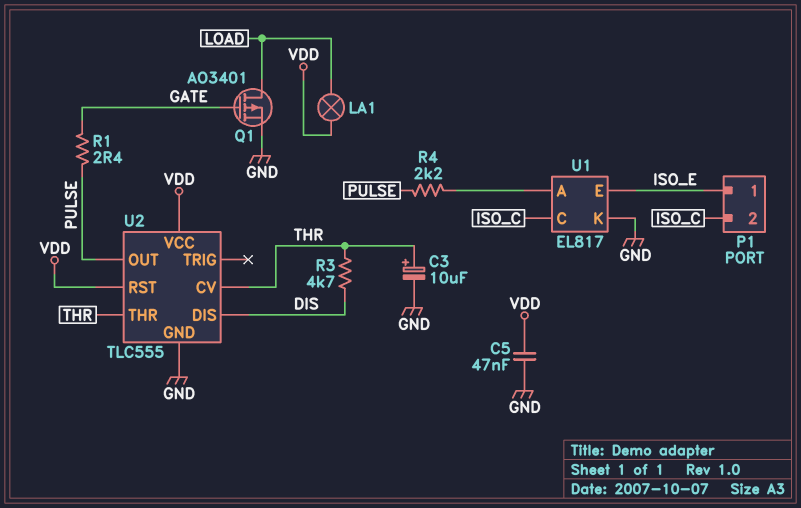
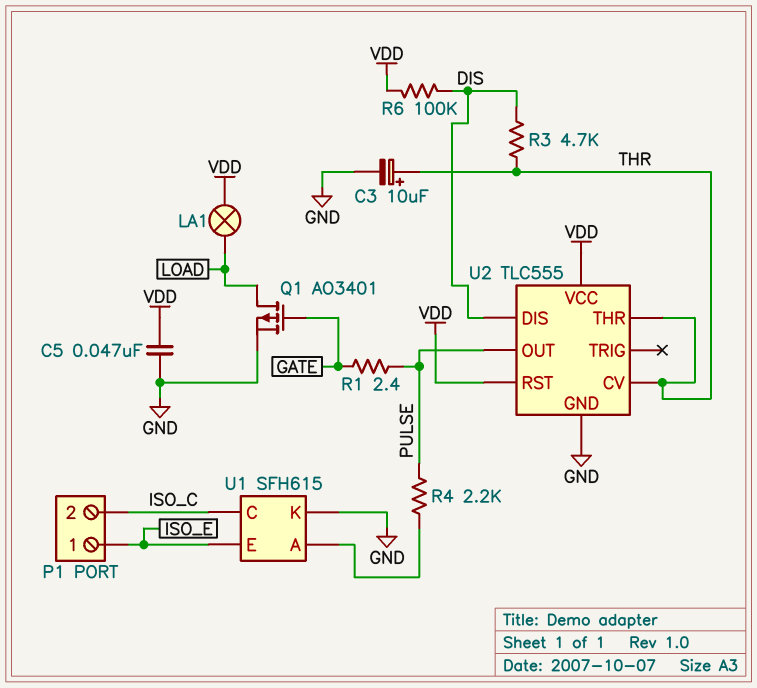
R6: none -> 100k (DIS, VDD)
U1: EL817 -> SFH615

